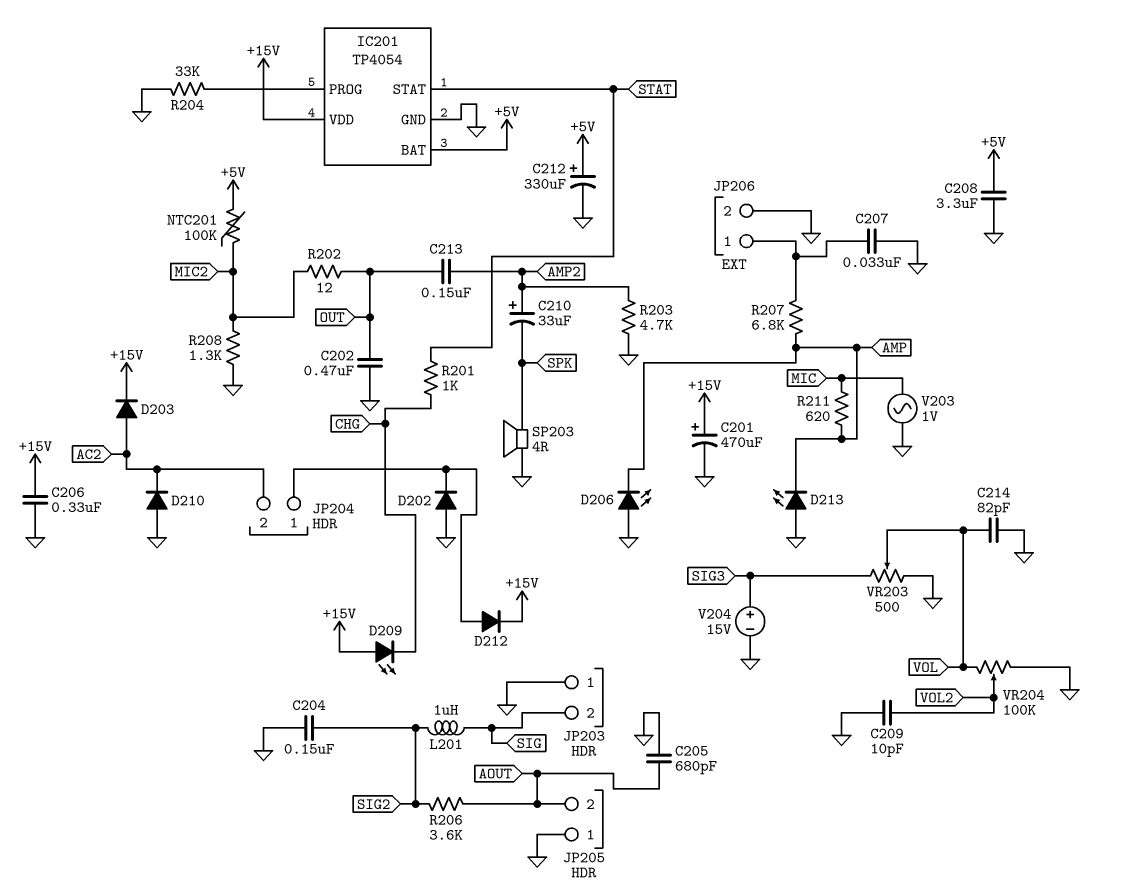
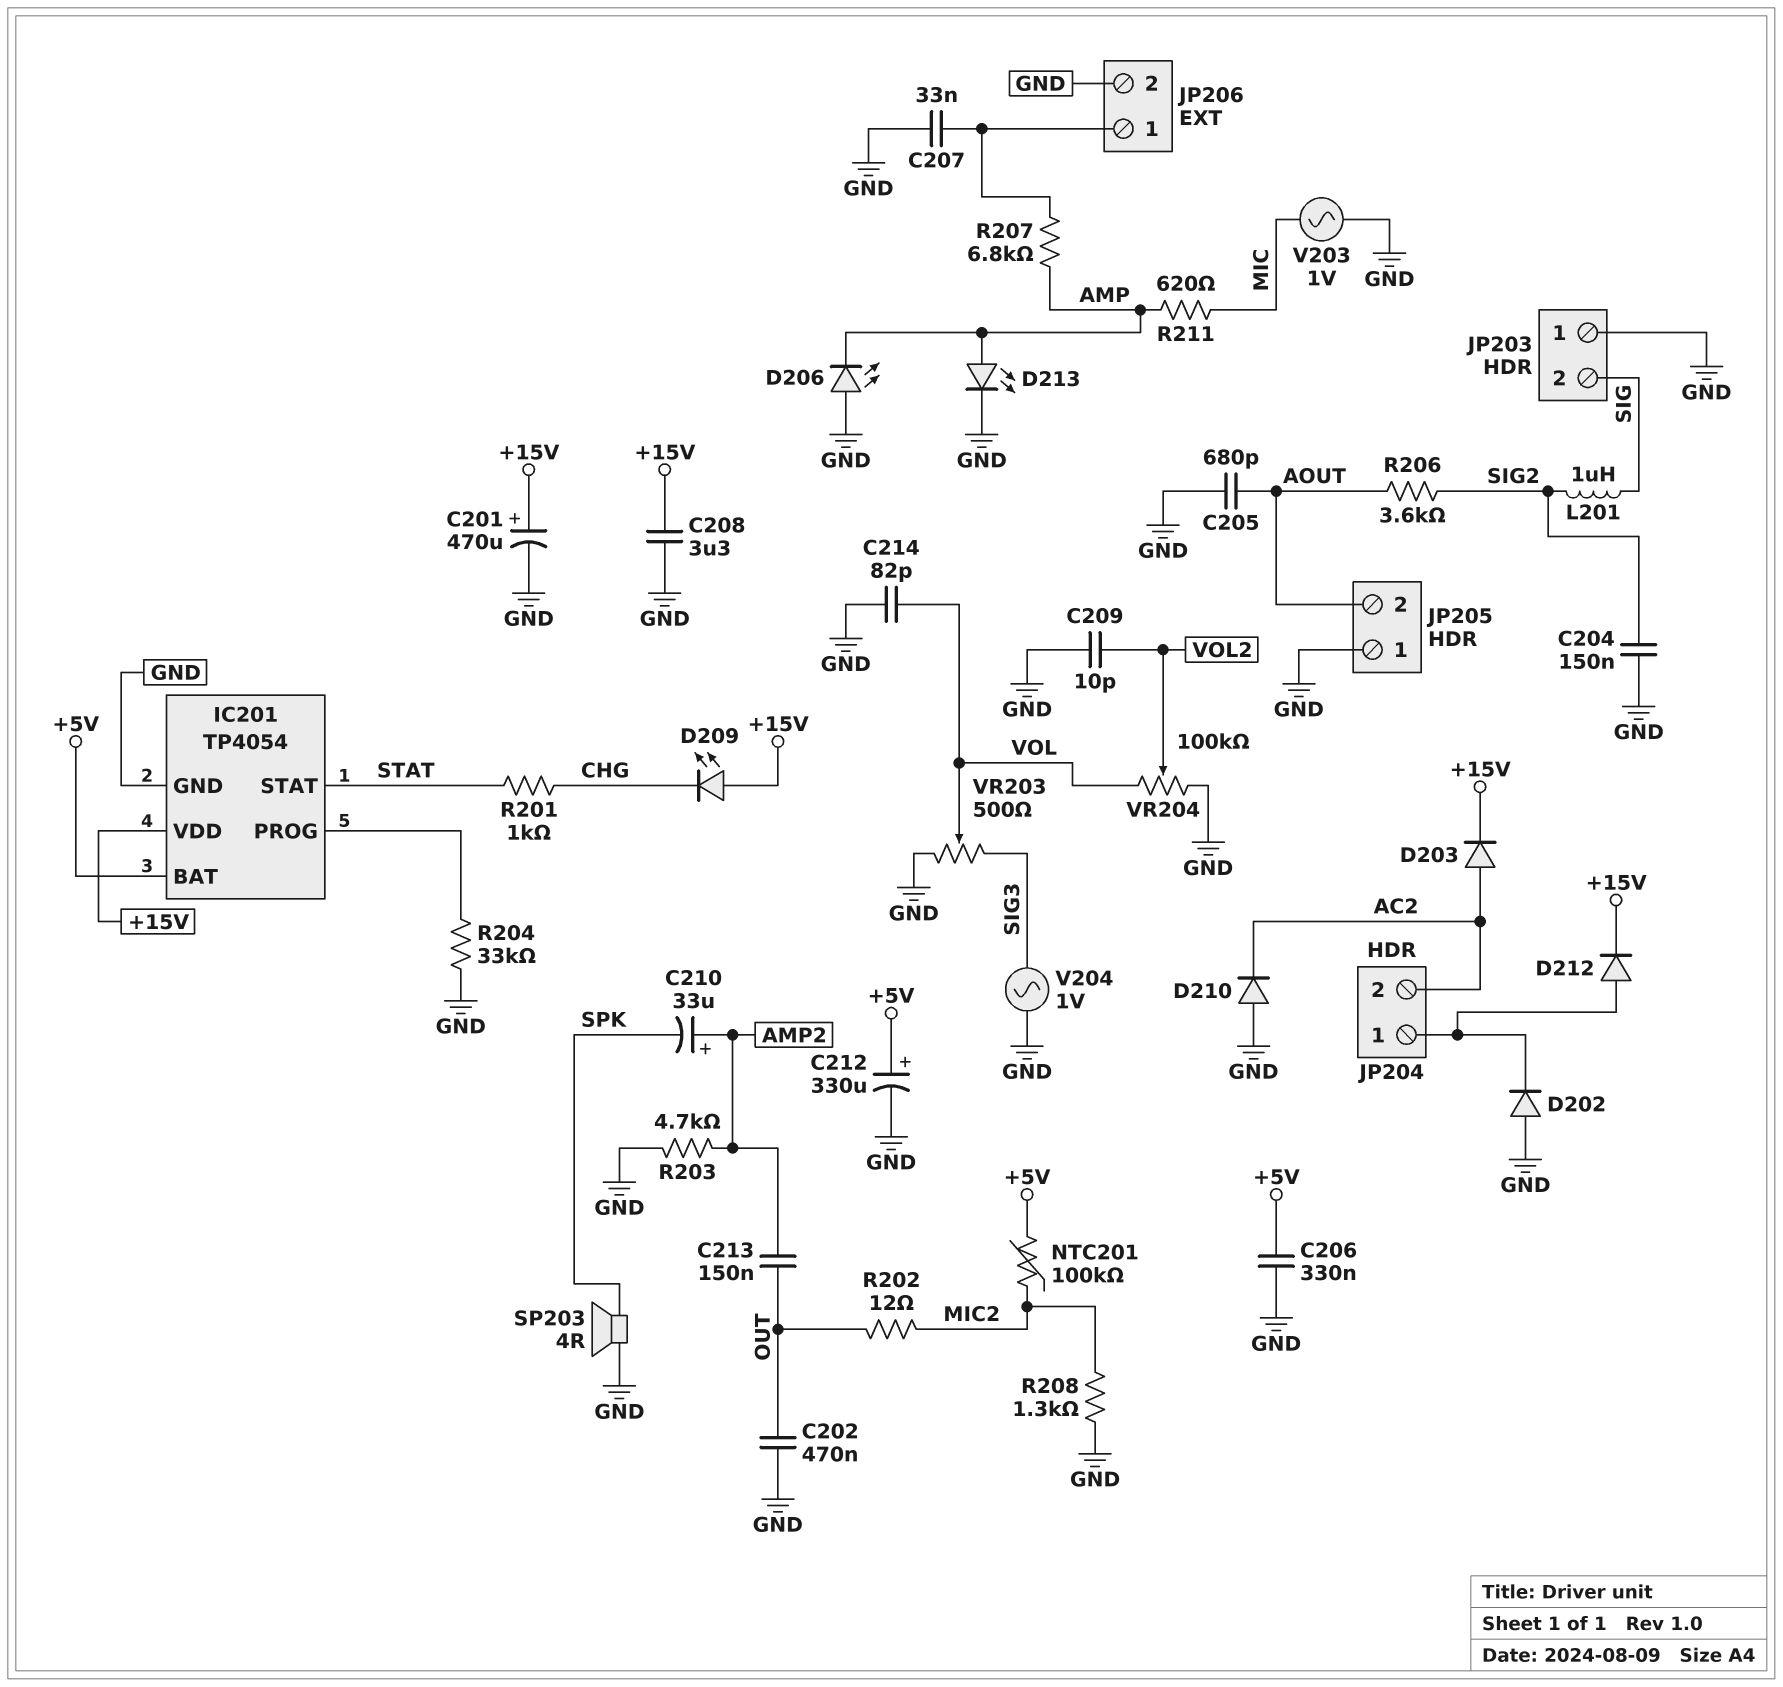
C206: 330nF (+15V, GND) -> 330nF (+5V, GND)
C208: 3.3uF (+5V, GND) -> 3.3uF (+15V, GND)
D213: LED (A GND, K AMP) -> LED (A AMP, K GND)
V204: 15V (plus SIG3, minus GND) -> AC 1V (GND, SIG3)

